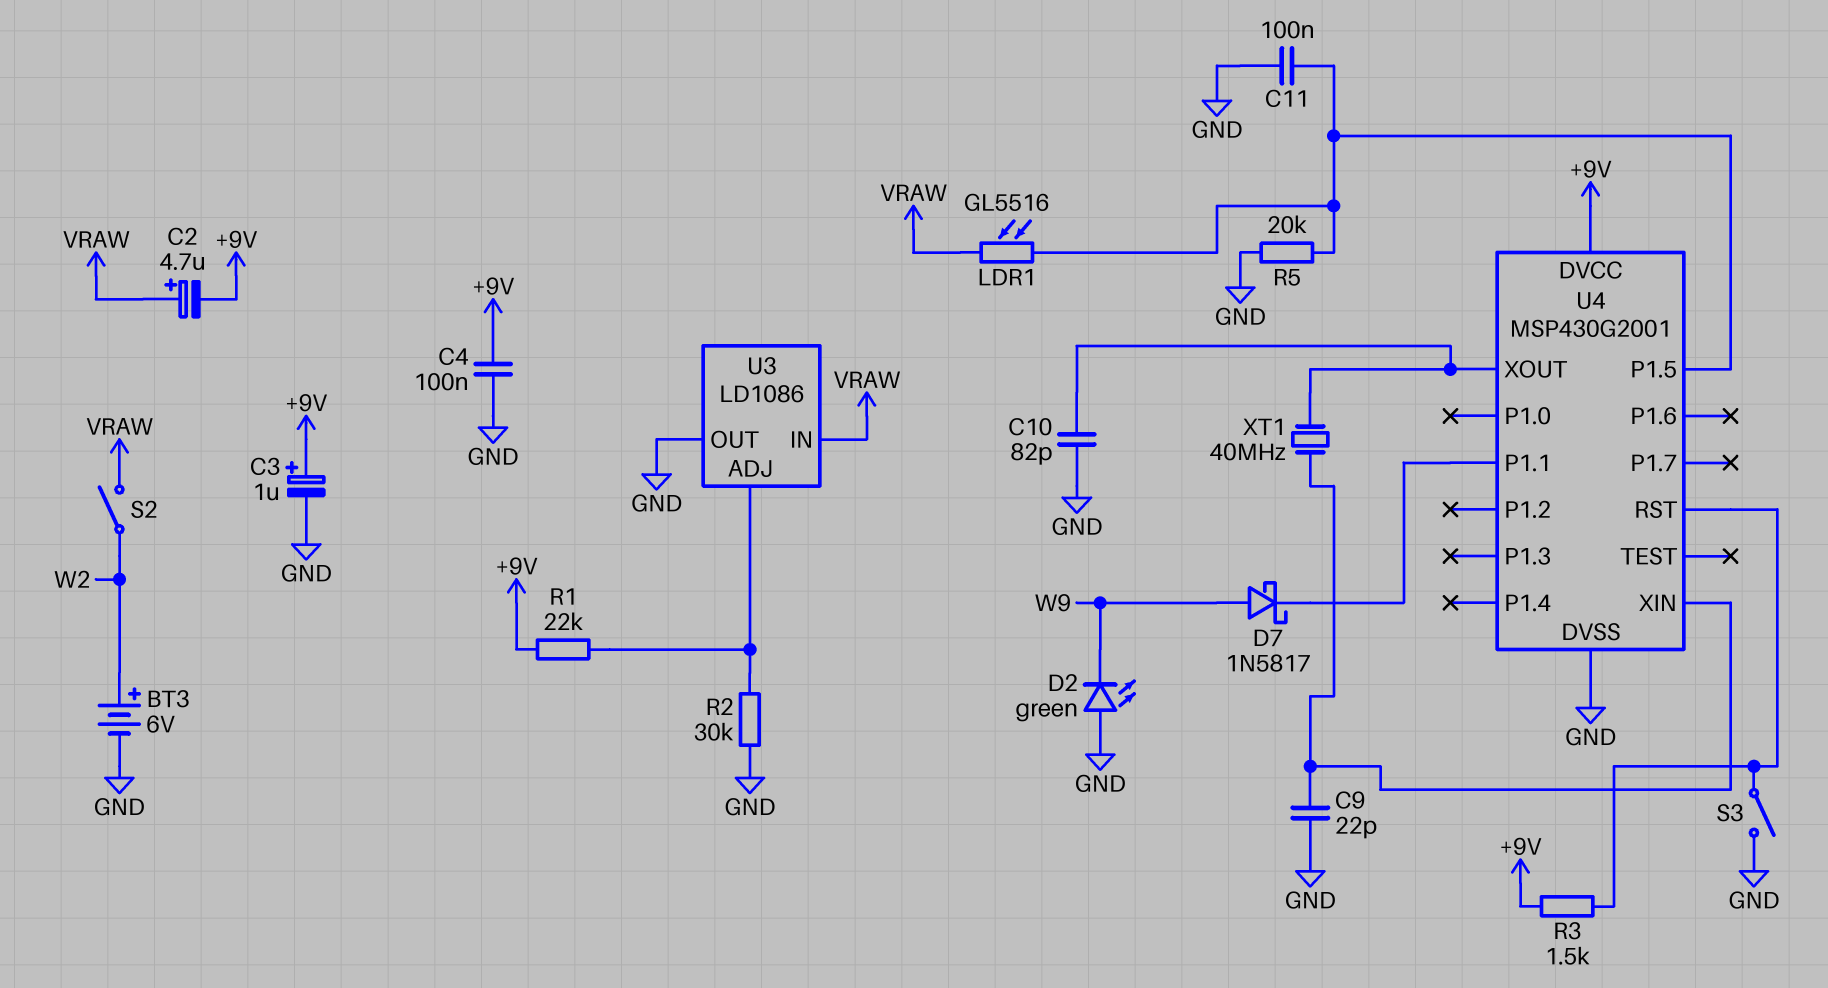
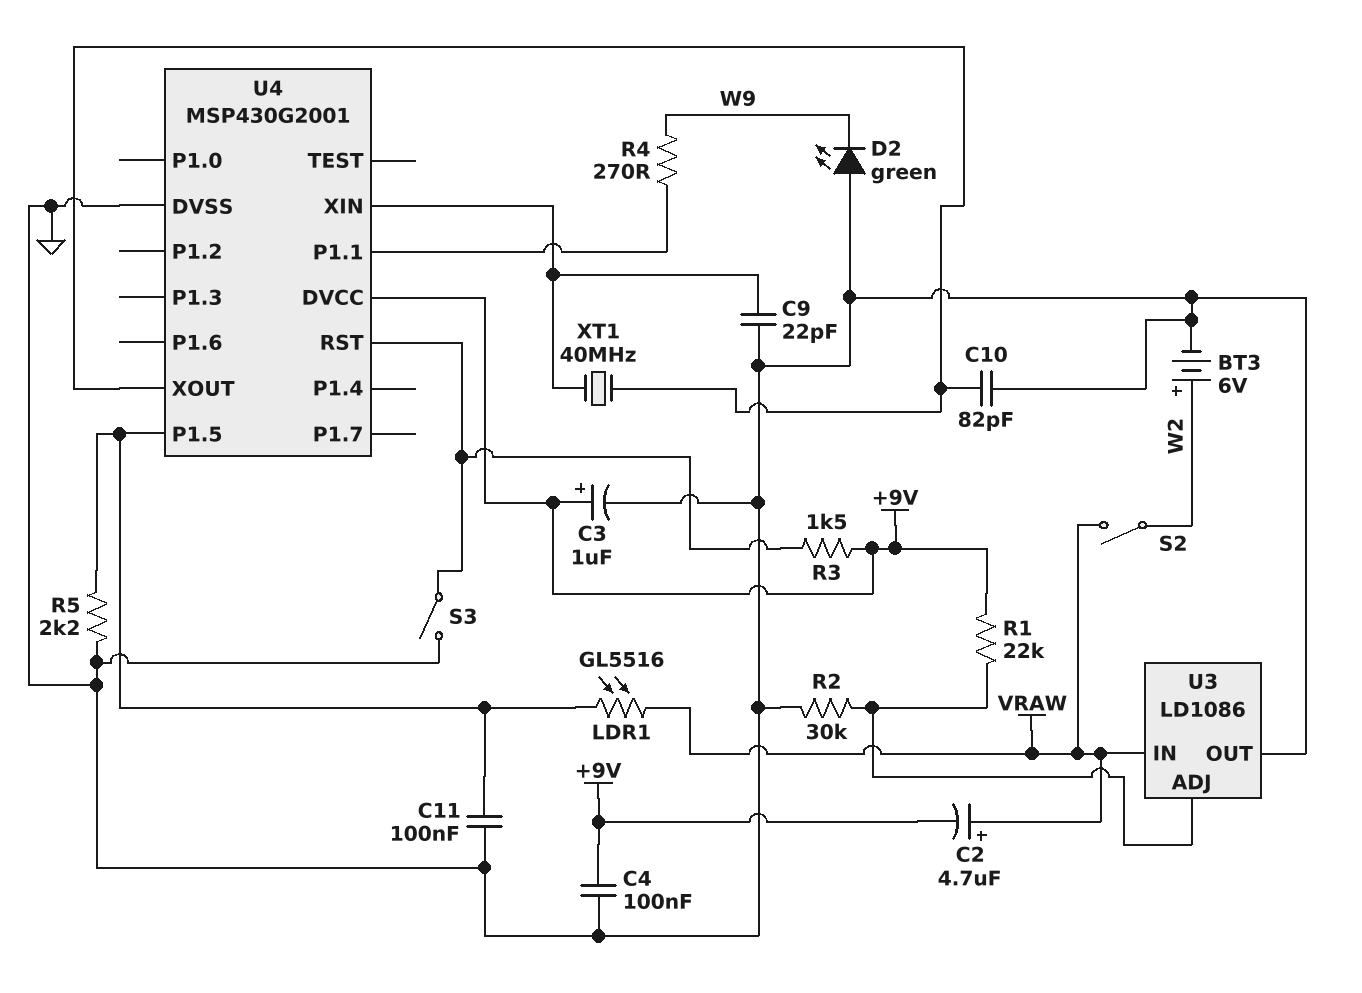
D7: schottky 1N5817 (A W9, K U4/P1.1) -> none
R4: none -> 270 (U4/P1.1, W9)
R5: 20k (GND, U4/P1.5) -> 2.2k (GND, U4/P1.5)

